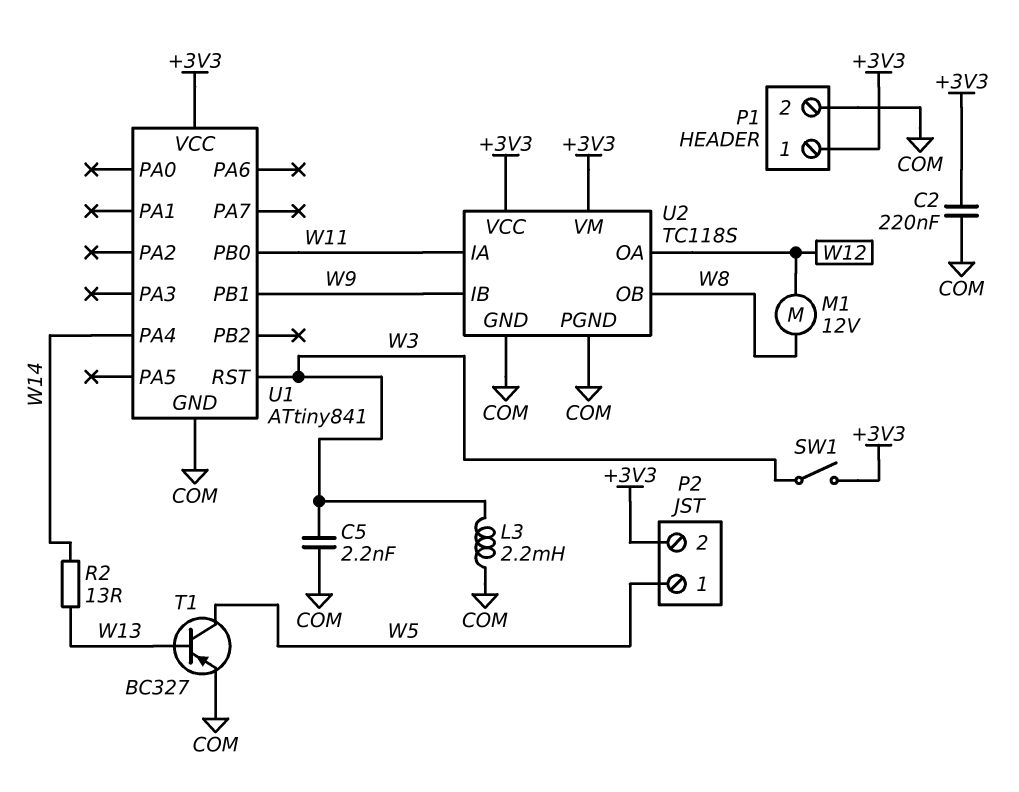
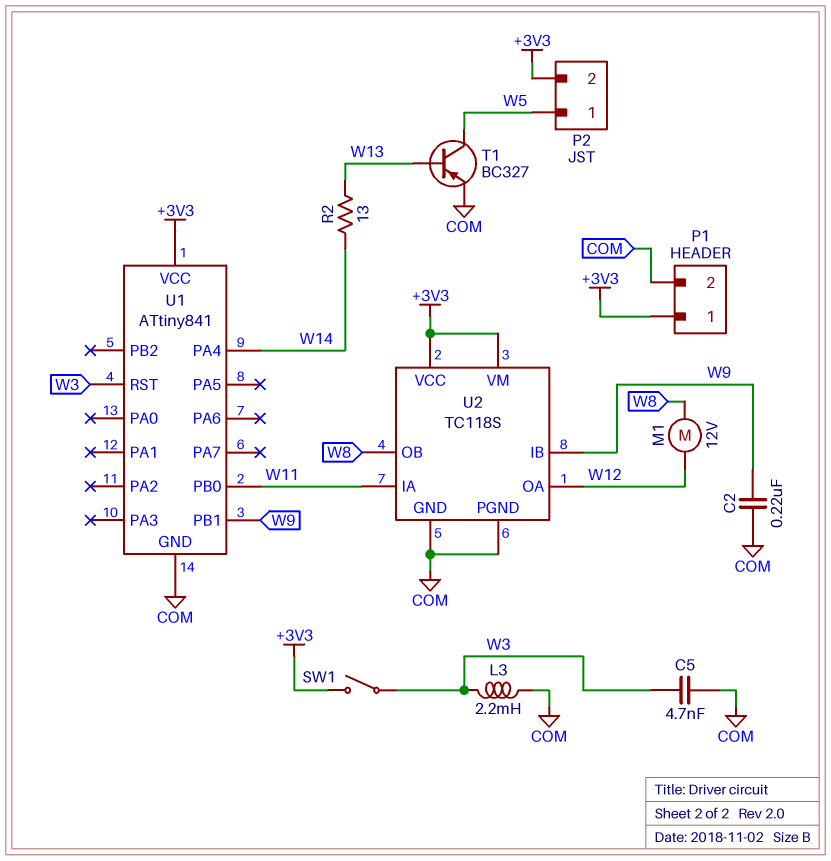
C2: 220nF (+3V3, COM) -> 220nF (COM, W9)
C5: 2.2nF (COM, W3) -> 4.7nF (COM, W3)

